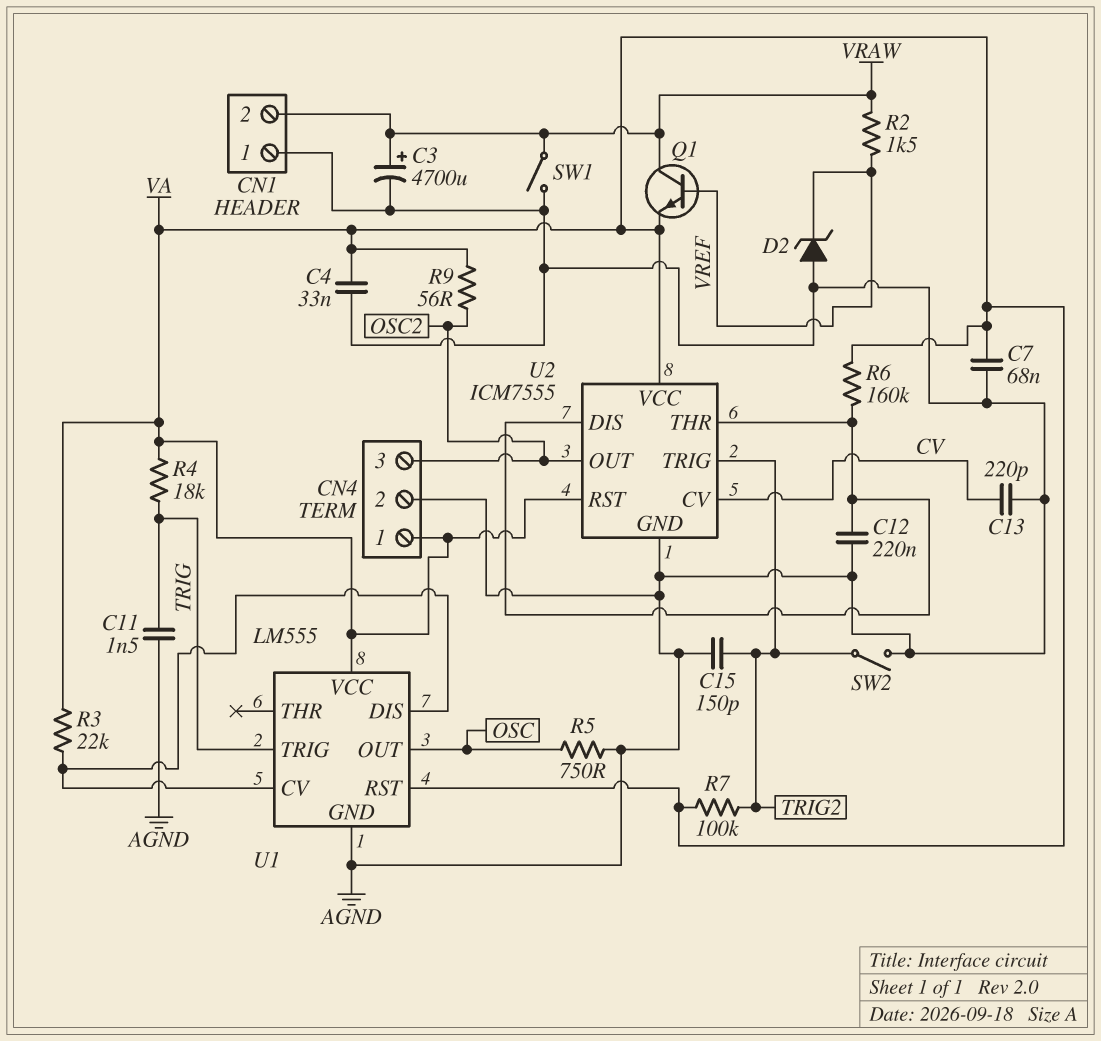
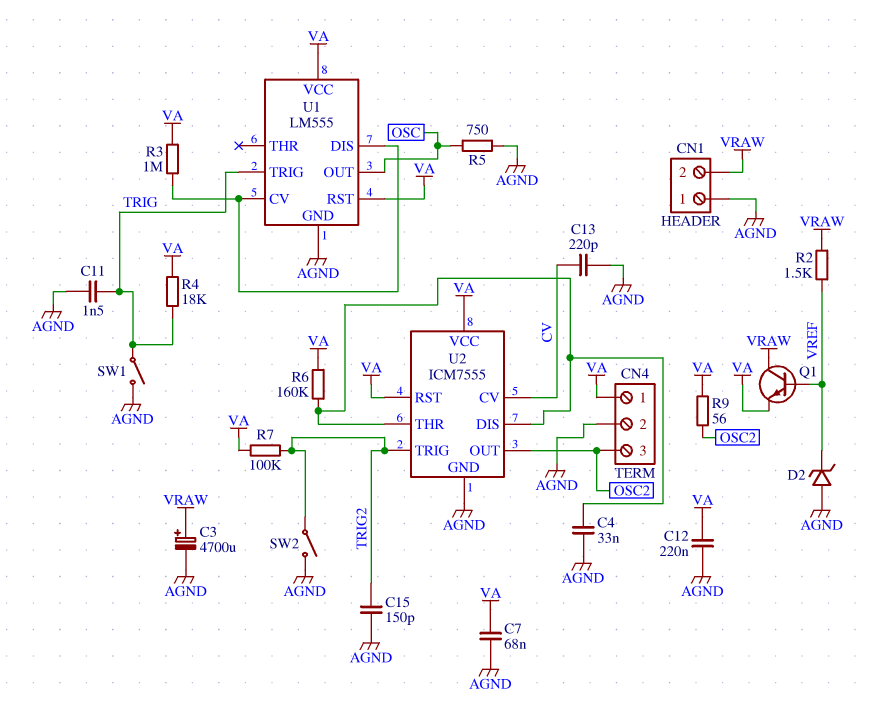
C4: 33nF (AGND, VA) -> 33nF (AGND, U2/DIS)
C12: 220nF (AGND, U2/DIS) -> 220nF (AGND, VA)
R3: 22k (U1/CV, VA) -> 1M (U1/CV, VA)
SW1: switch (AGND, VRAW) -> switch (AGND, TRIG)

